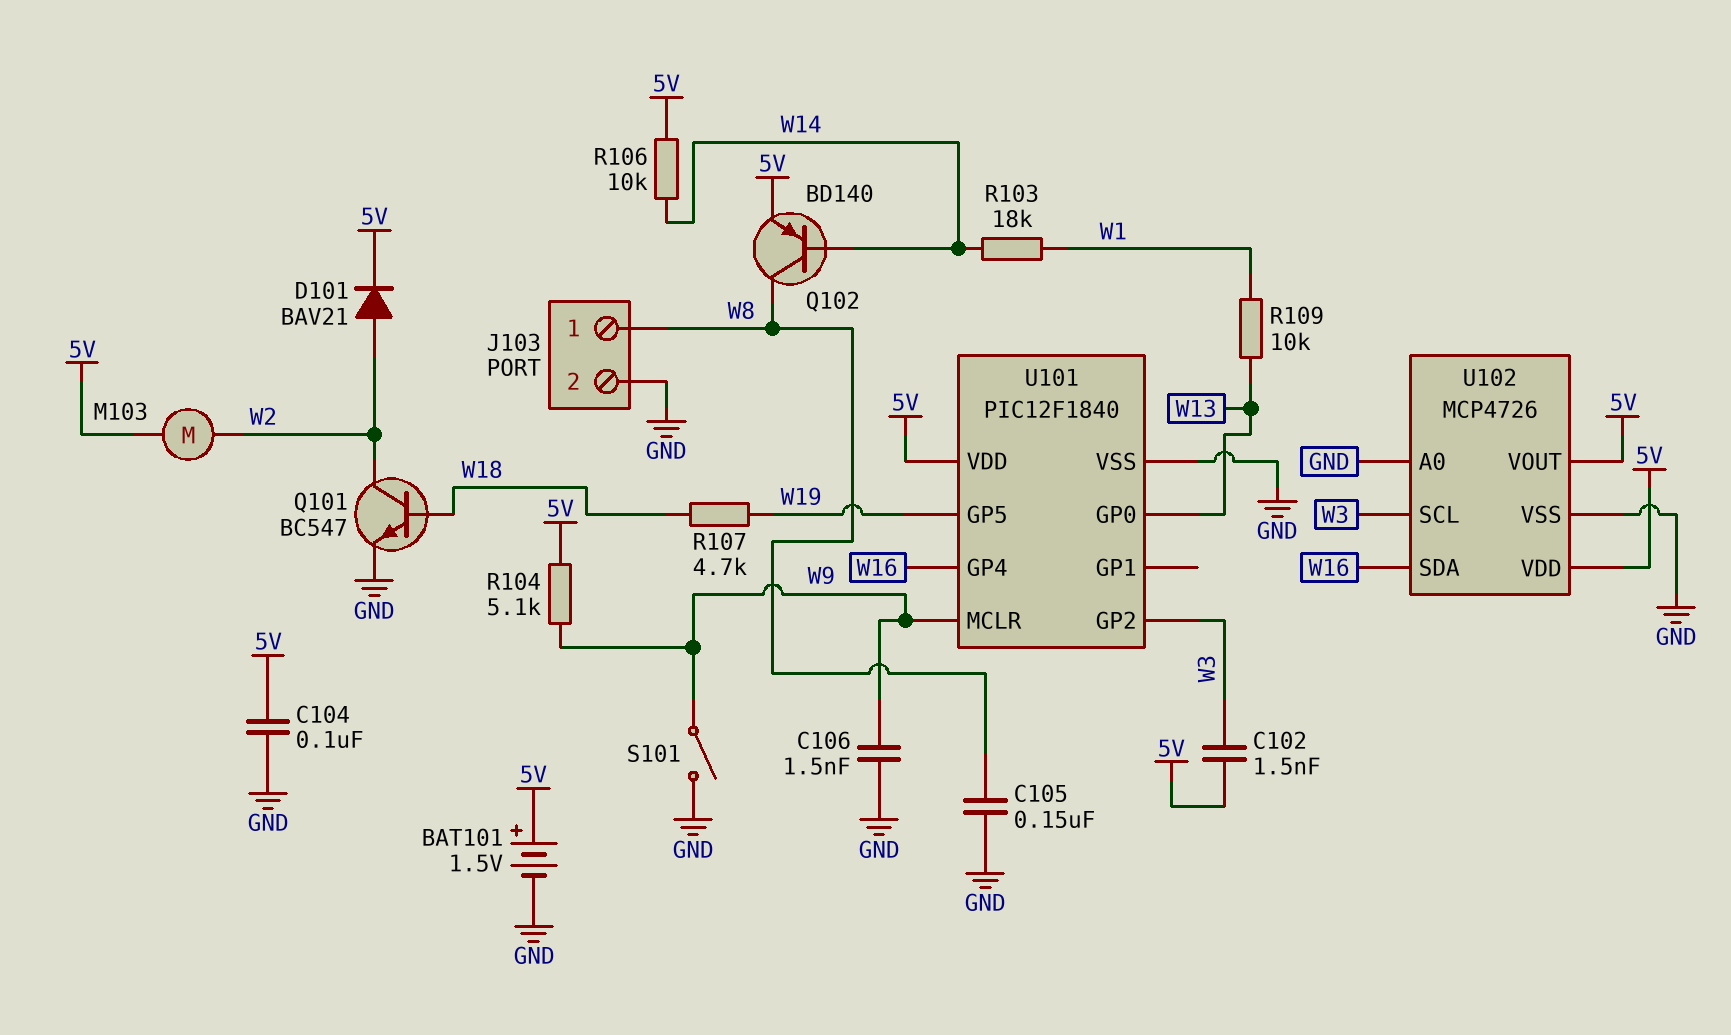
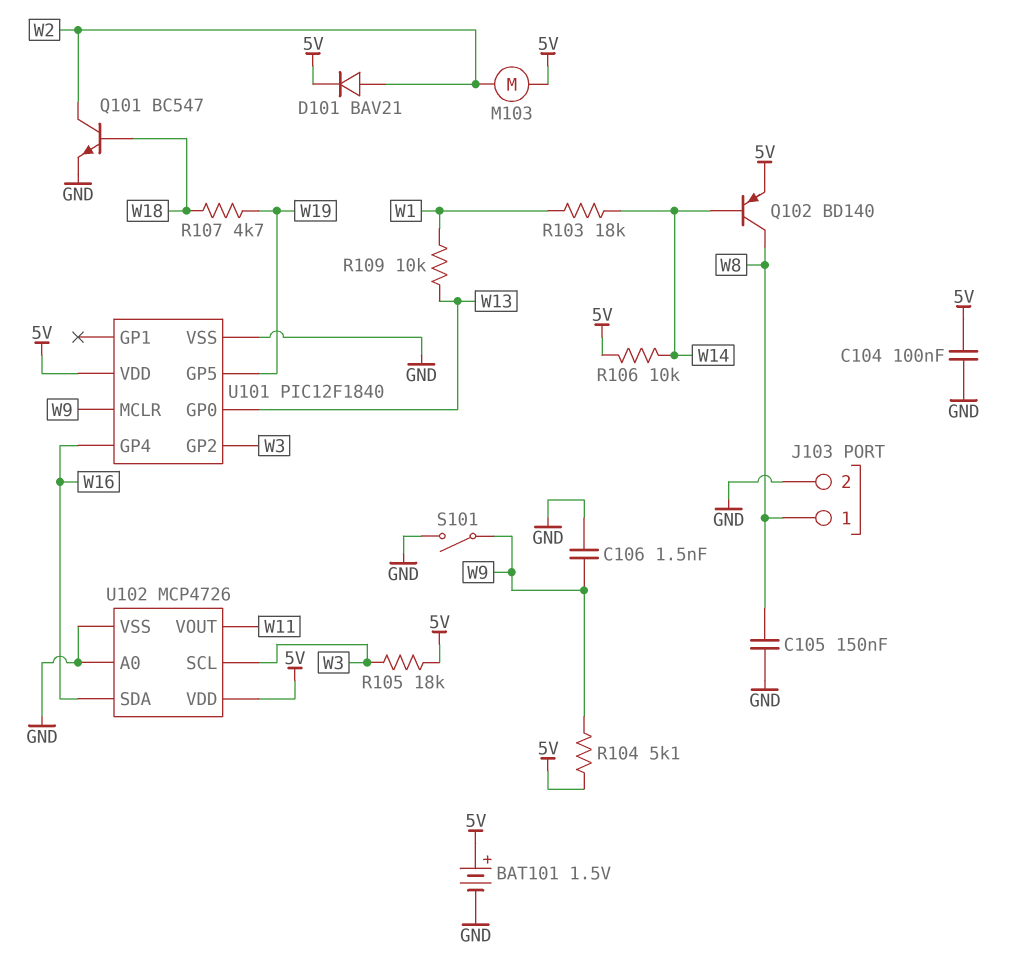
C102: 1.5nF (5V, W3) -> none
R105: none -> 18k (5V, W3)
U102 pin VOUT: 5V -> W11

